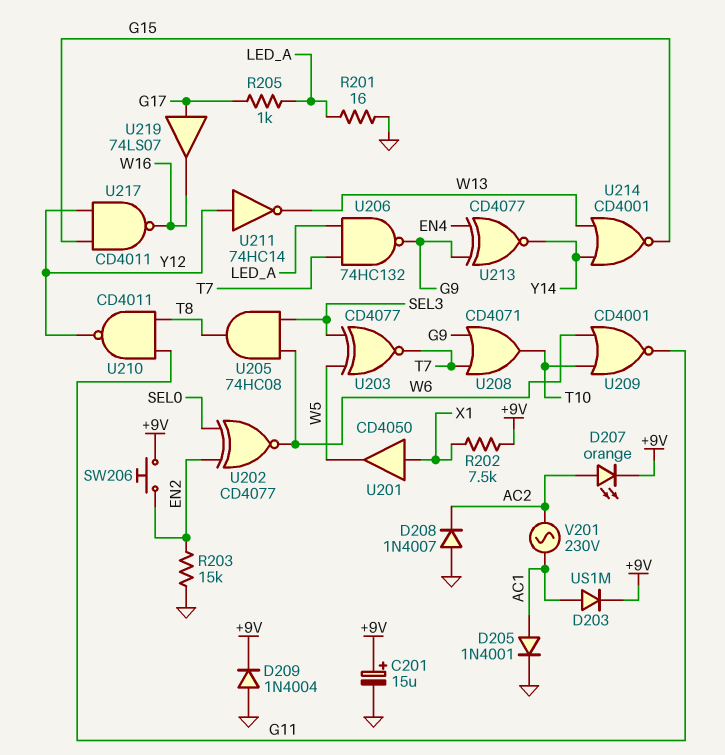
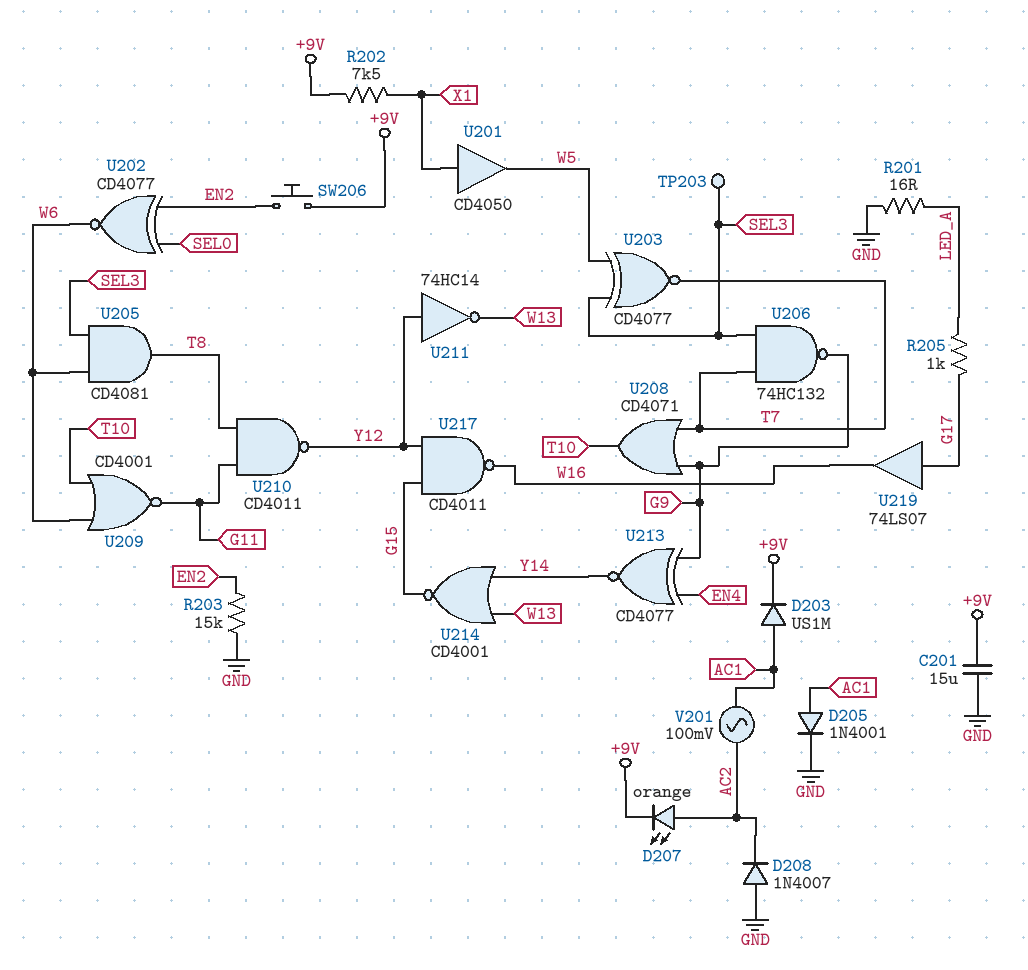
C201: 15uF (plus +9V, minus GND) -> 15uF (+9V, GND)
D209: diode 1N4004 (A GND, K +9V) -> none
TP203: none -> test point (SEL3)
U205: AND 74HC08 (in SEL3, in W6, out T8) -> AND CD4081 (in SEL3, in W6, out T8)
U206: NAND 74HC132 (in LED_A, in T7, out G9) -> NAND 74HC132 (in SEL3, in T7, out G9)
V201: AC 230V (AC1, AC2) -> AC 100mV (AC1, AC2)

